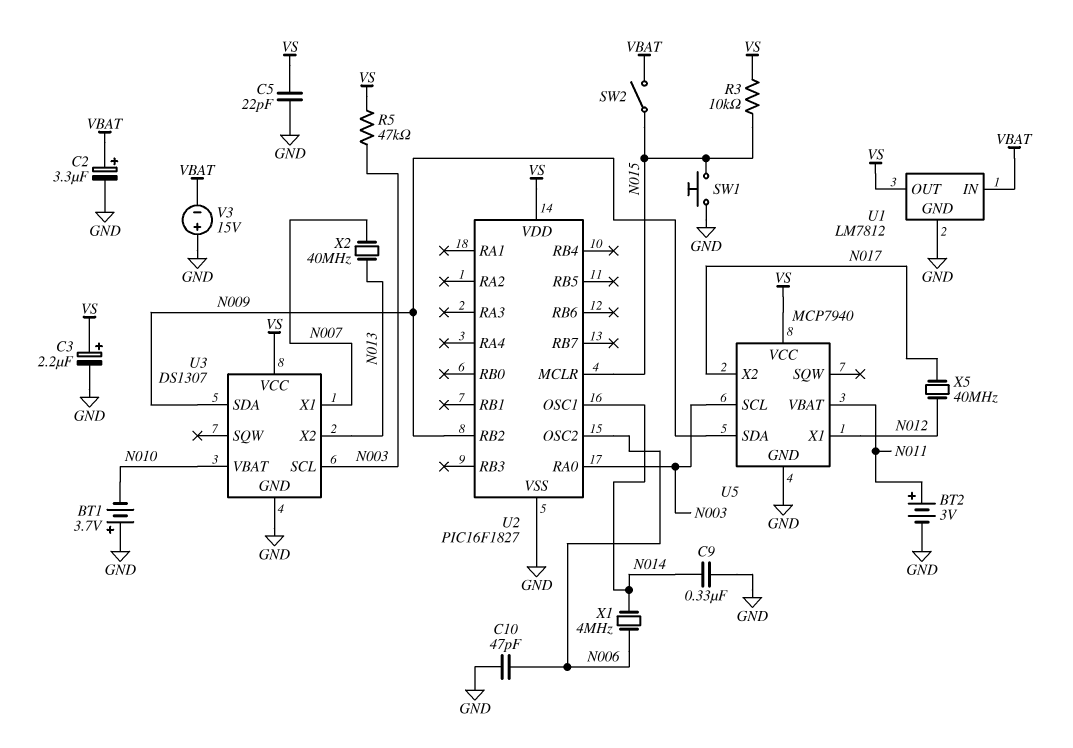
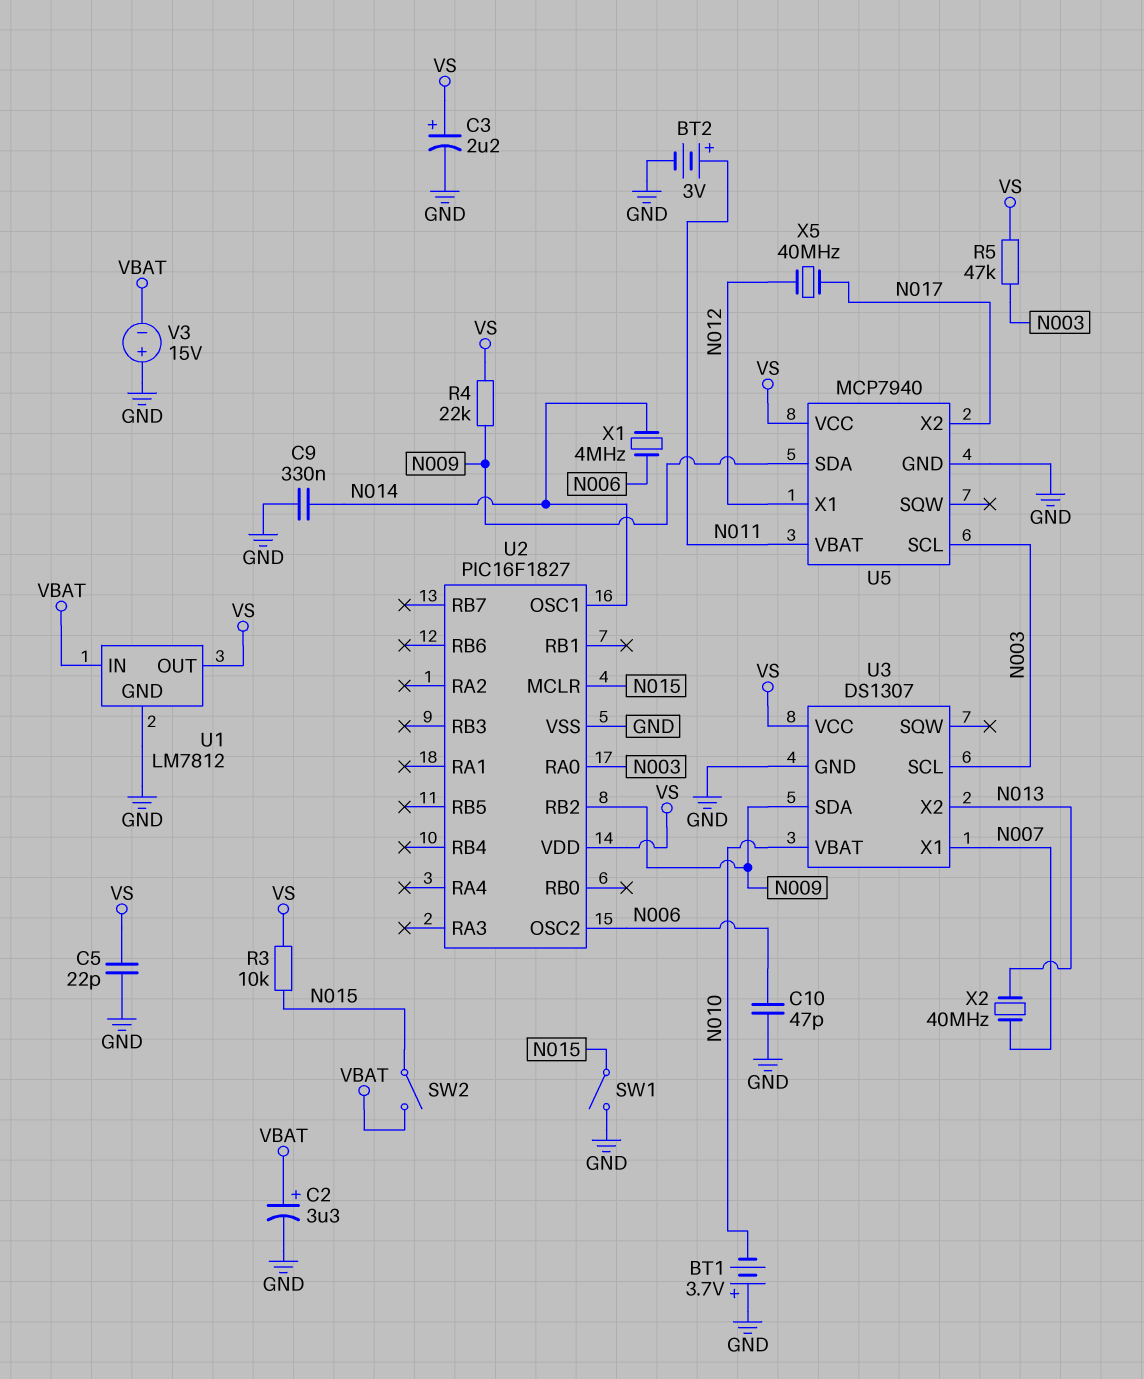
R4: none -> 22k (N009, VS)
SW1: button (GND, N015) -> switch (GND, N015)

